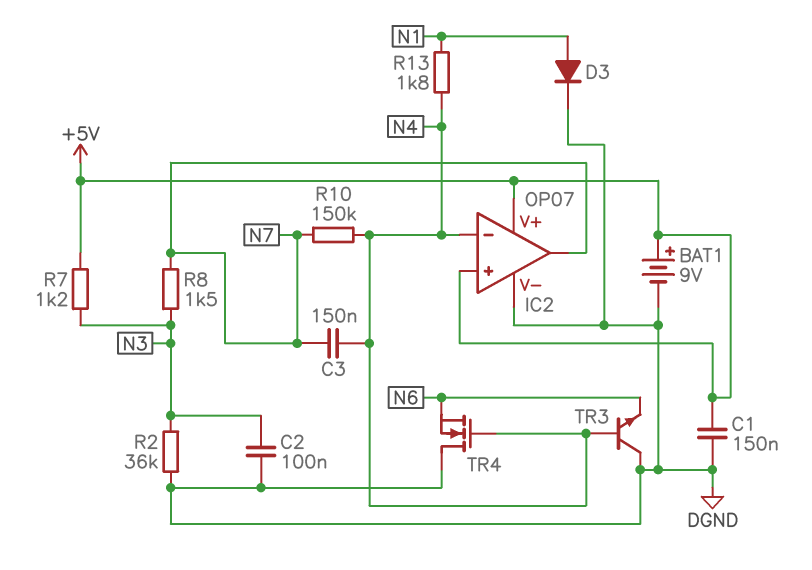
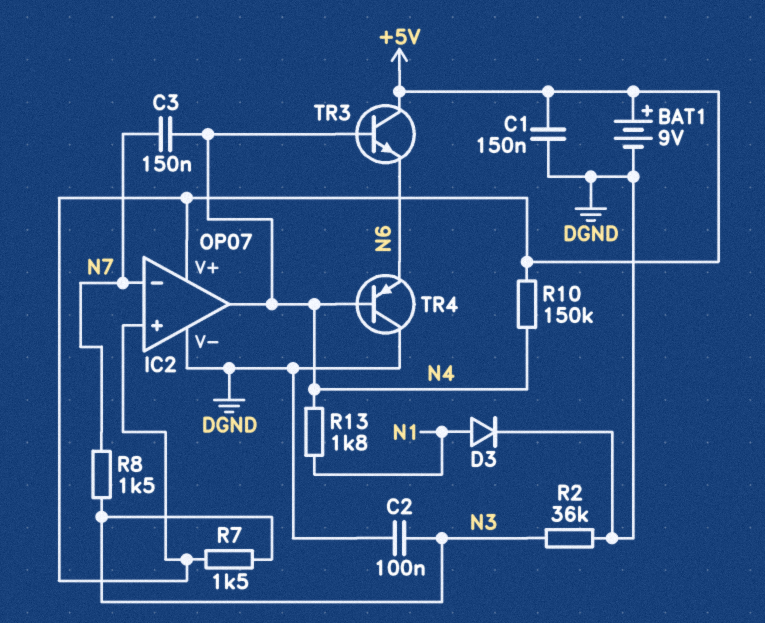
IC2 pin in-: N4 -> N7
IC2 pin out: N7 -> N4
R7: 1.2k (+5V, N3) -> 1.5k (+5V, N3)
R10: 150k (N4, N7) -> 150k (+5V, N4)
TR3: NPN (B N4, C DGND, E N6) -> NPN (B N4, C +5V, E N6)
TR4: NMOS (G N4, D DGND, S N6) -> PNP (B N4, C DGND, E N6)

